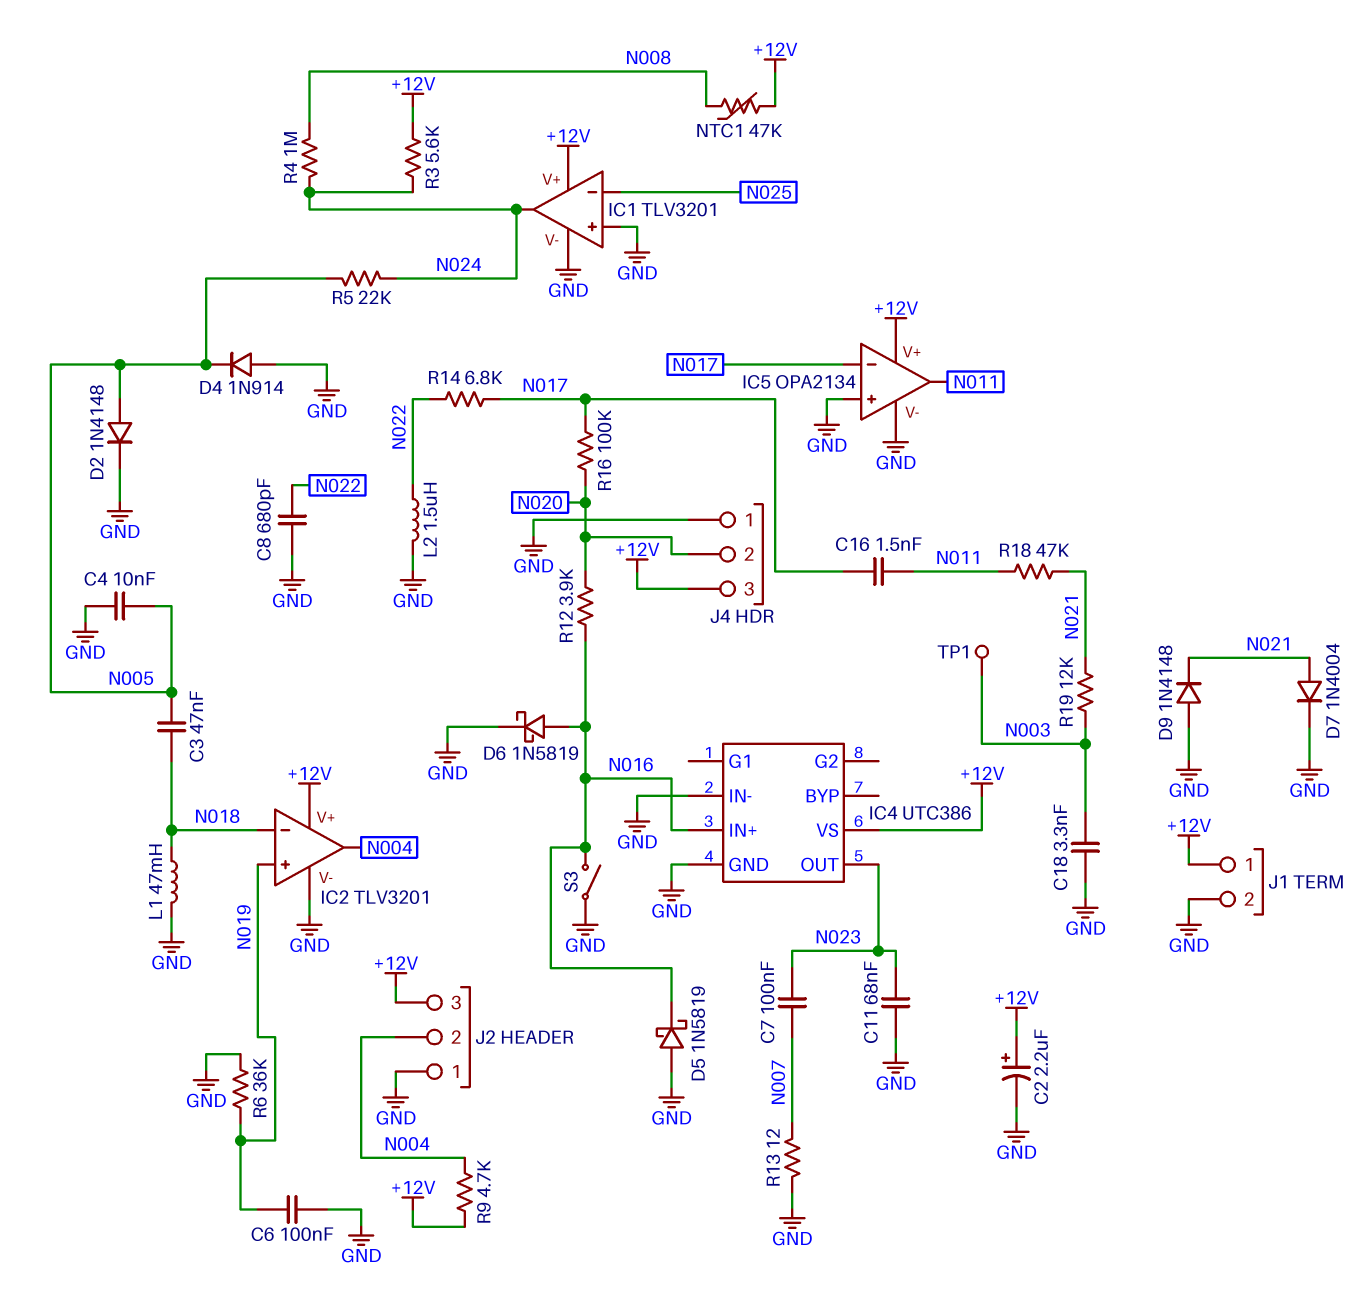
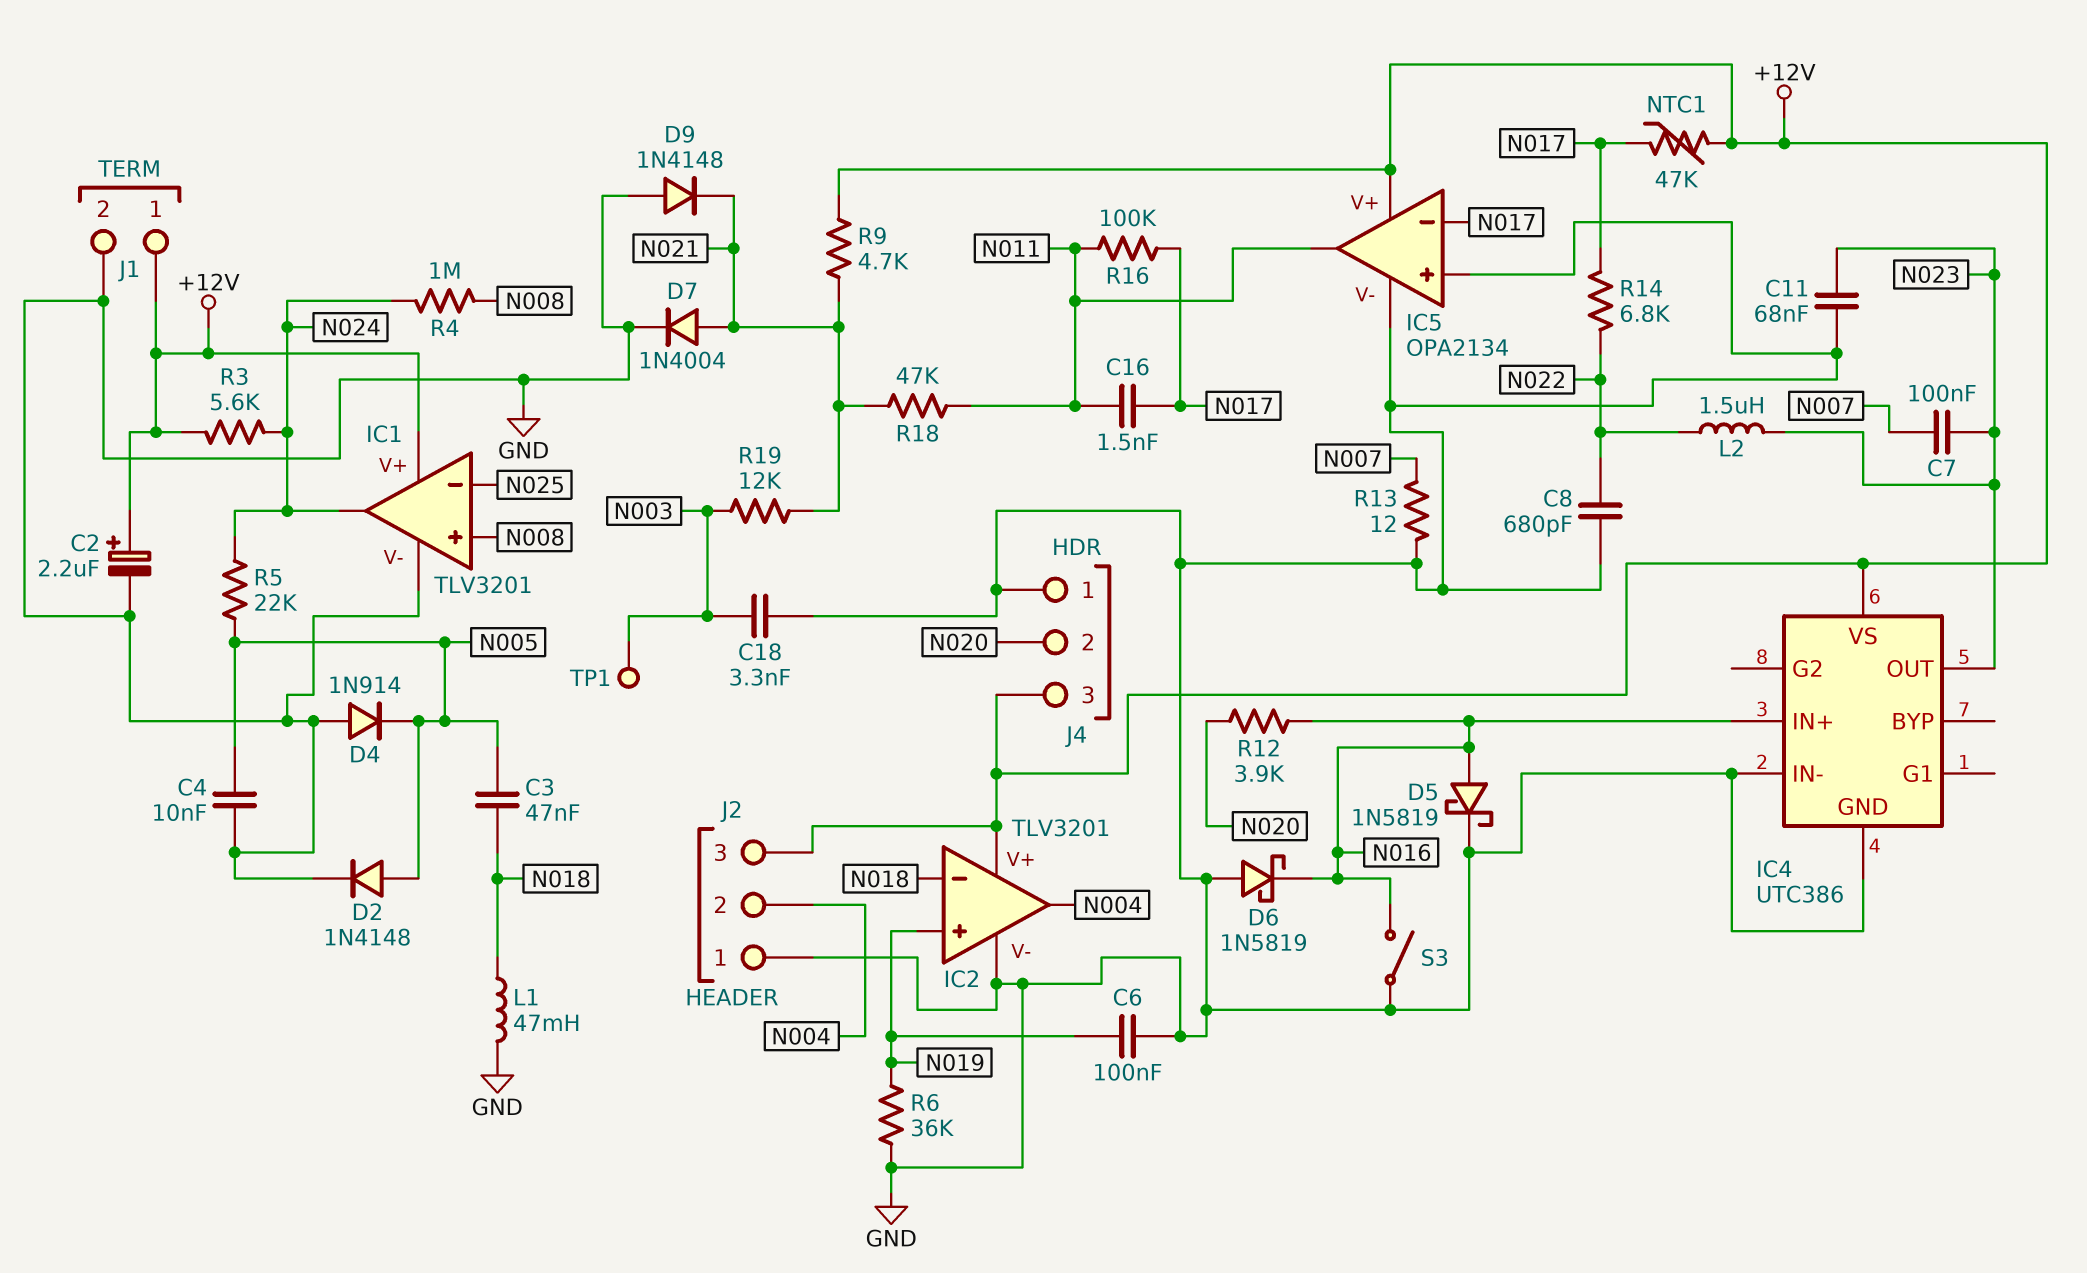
D5: schottky 1N5819 (A GND, K N016) -> schottky 1N5819 (A N016, K GND)
D6: schottky 1N5819 (A N016, K GND) -> schottky 1N5819 (A GND, K N016)
IC1 pin in+: GND -> N008
L2: 1.5uH (GND, N022) -> 1.5uH (N022, N023)
NTC1: 47k (+12V, N008) -> 47k (+12V, N017)
R9: 4.7k (+12V, N004) -> 4.7k (+12V, N021)
R16: 100k (N017, N020) -> 100k (N011, N017)

